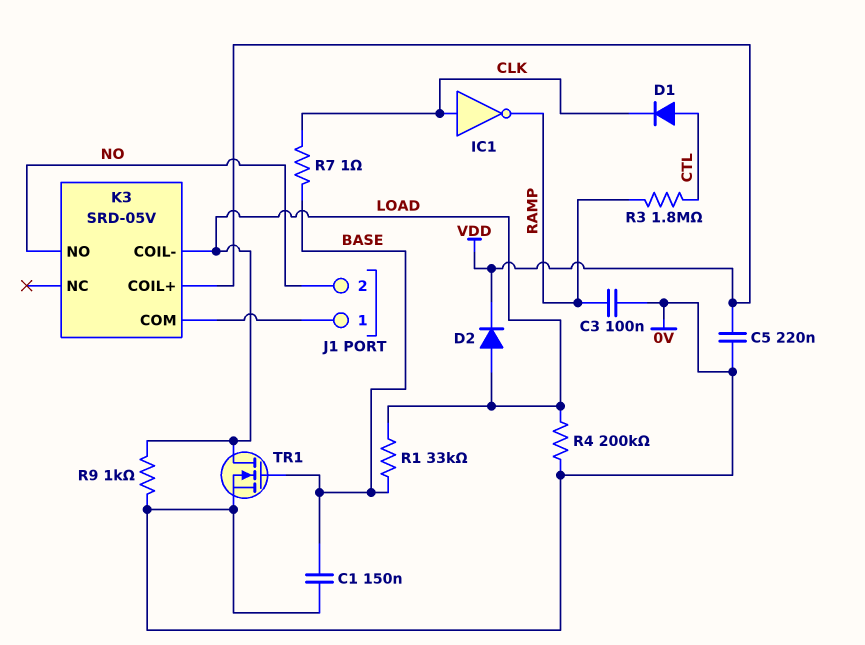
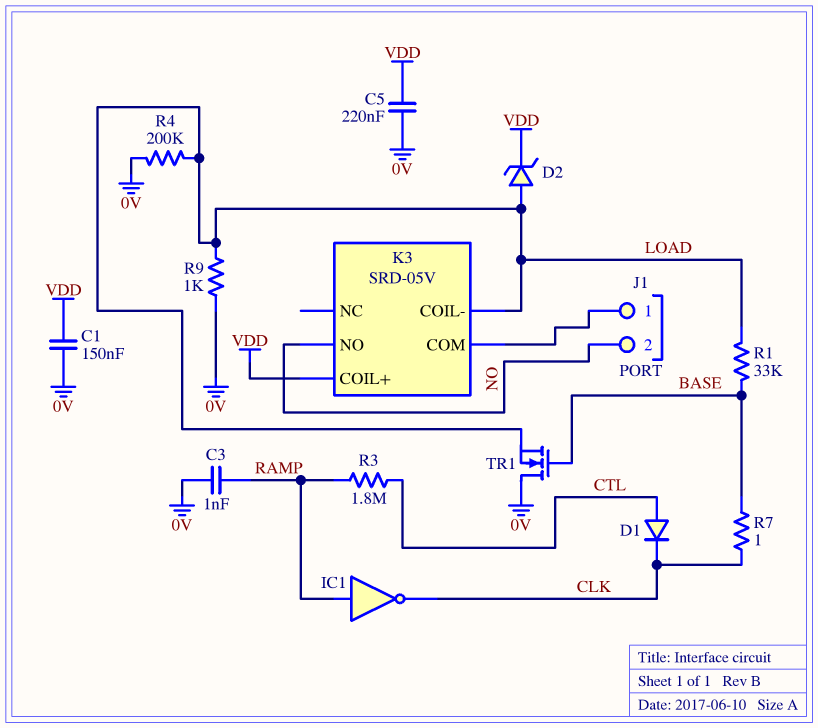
C1: 150nF (0V, BASE) -> 150nF (0V, VDD)
C3: 100nF (0V, RAMP) -> 1nF (0V, RAMP)
D2: diode (A LOAD, K VDD) -> zener (A LOAD, K VDD)
IC1: NOT (in CLK, out RAMP) -> NOT (in RAMP, out CLK)
TR1: NMOS (G BASE, D LOAD, S 0V) -> NMOS (G BASE, D 0V, S LOAD)

